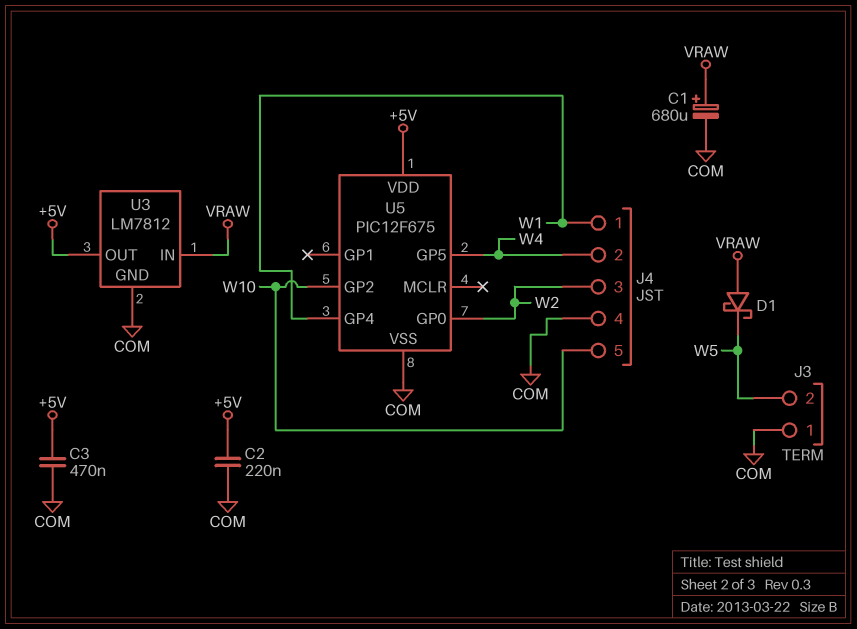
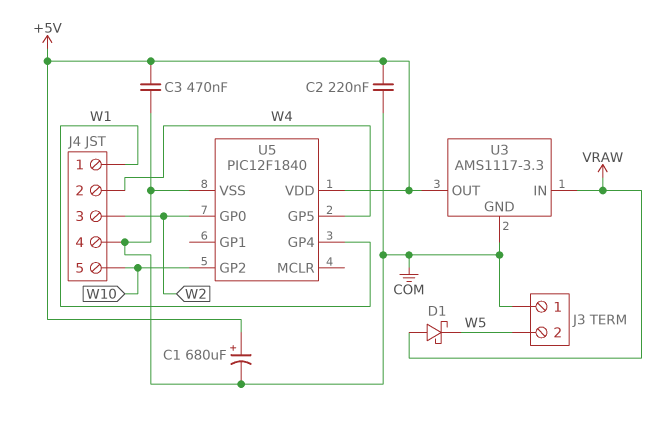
C1: 680uF (plus VRAW, minus COM) -> 680uF (plus +5V, minus COM)
U3: LM7812 -> AMS1117-3.3
U5: PIC12F675 -> PIC12F1840

